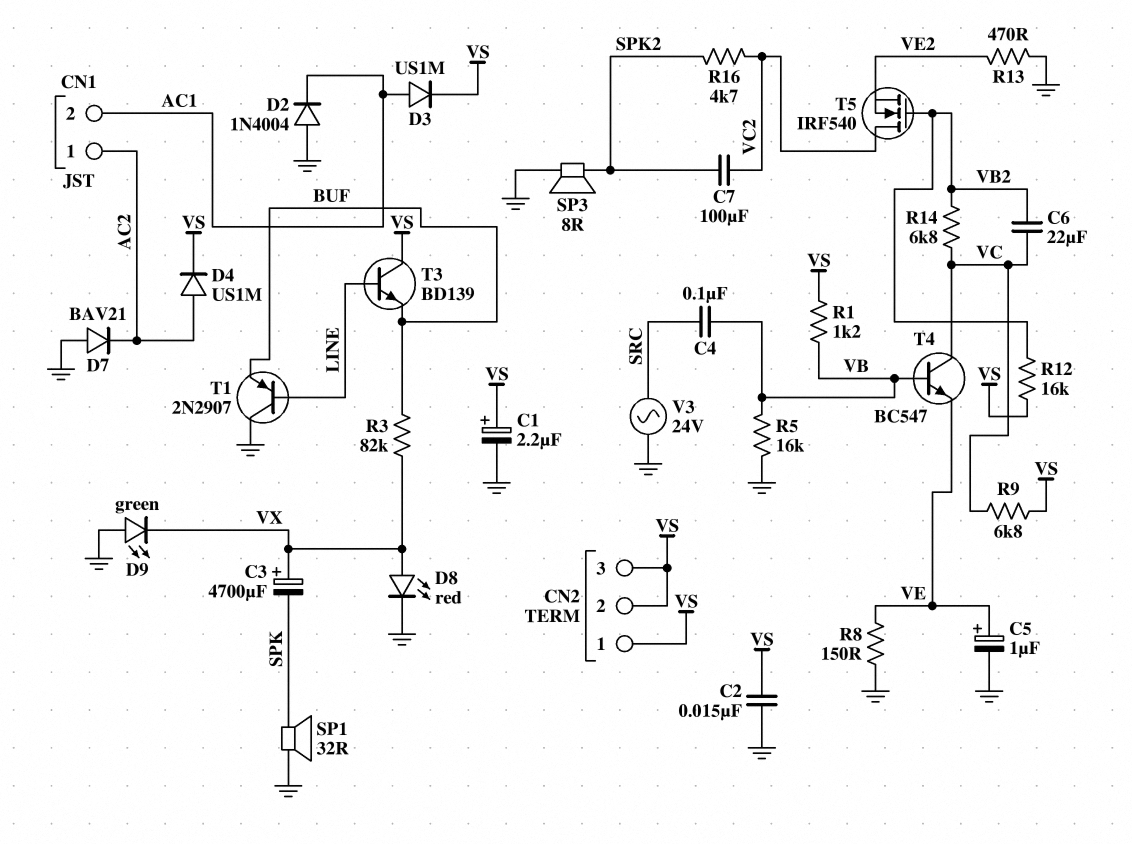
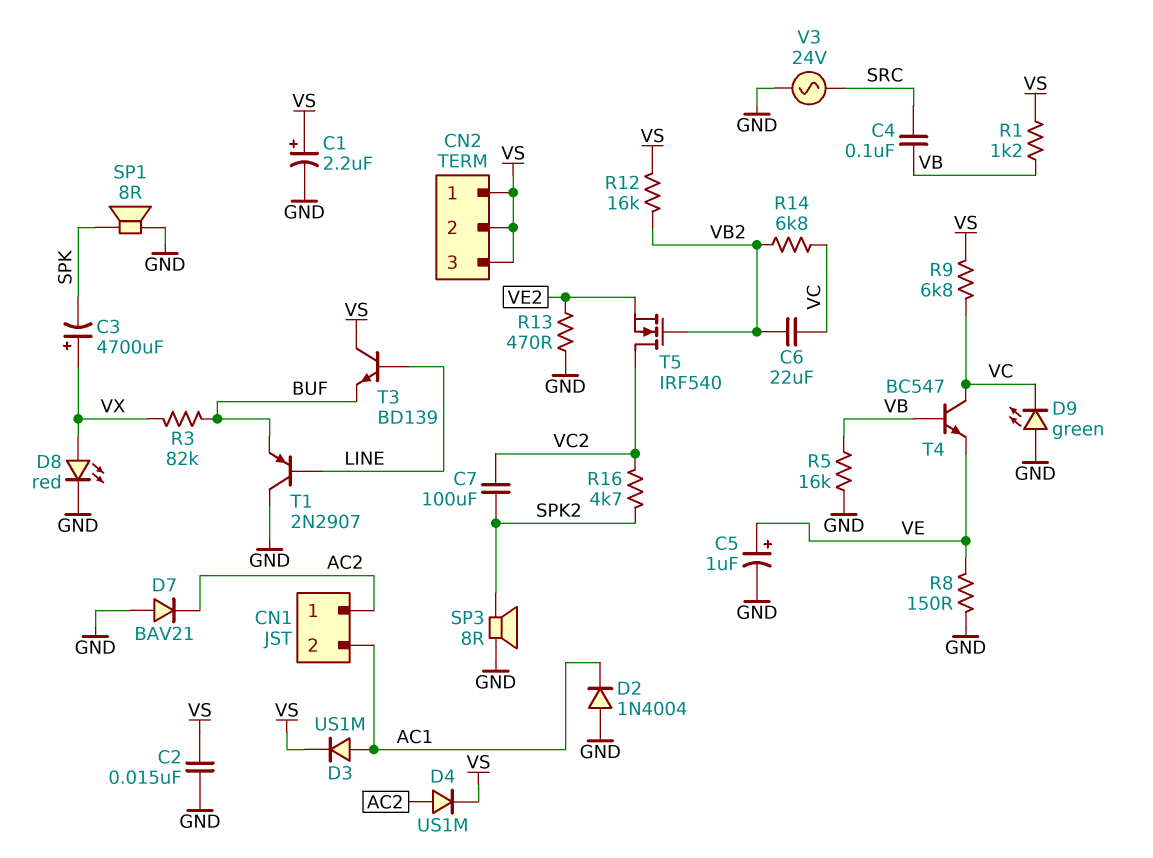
D9: LED green (A GND, K VX) -> LED green (A GND, K VC)
SP1: speaker 32R (GND, SPK) -> speaker 8R (GND, SPK)

